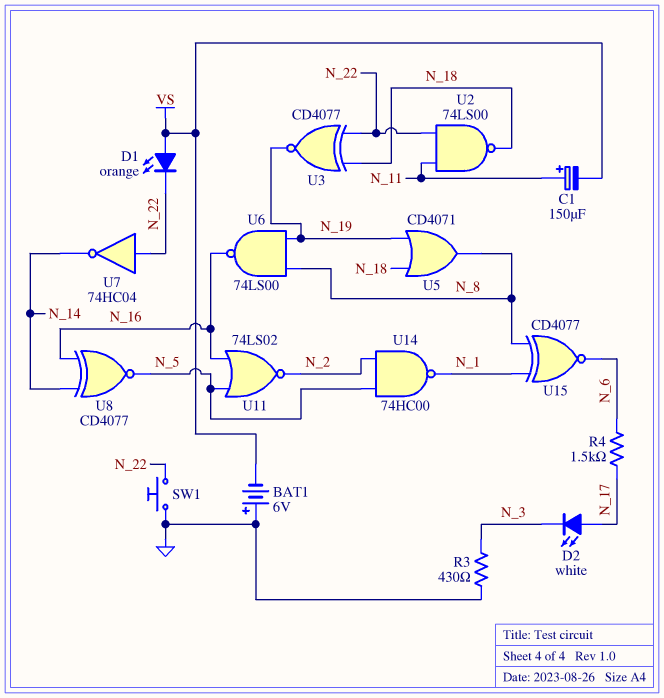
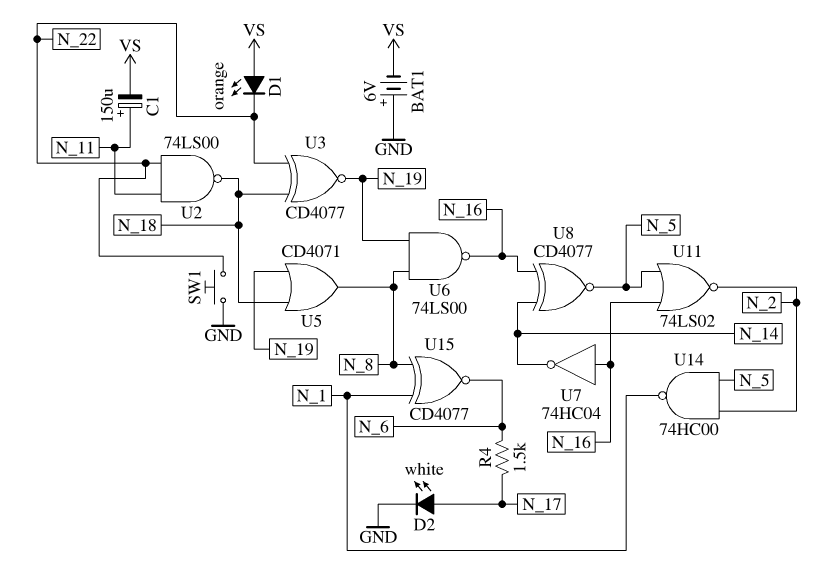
D2: LED white (A N_17, K N_3) -> LED white (A N_17, K GND)
R3: 430 (GND, N_3) -> none
U7: NOT 74HC04 (in N_22, out N_14) -> NOT 74HC04 (in N_16, out N_14)

